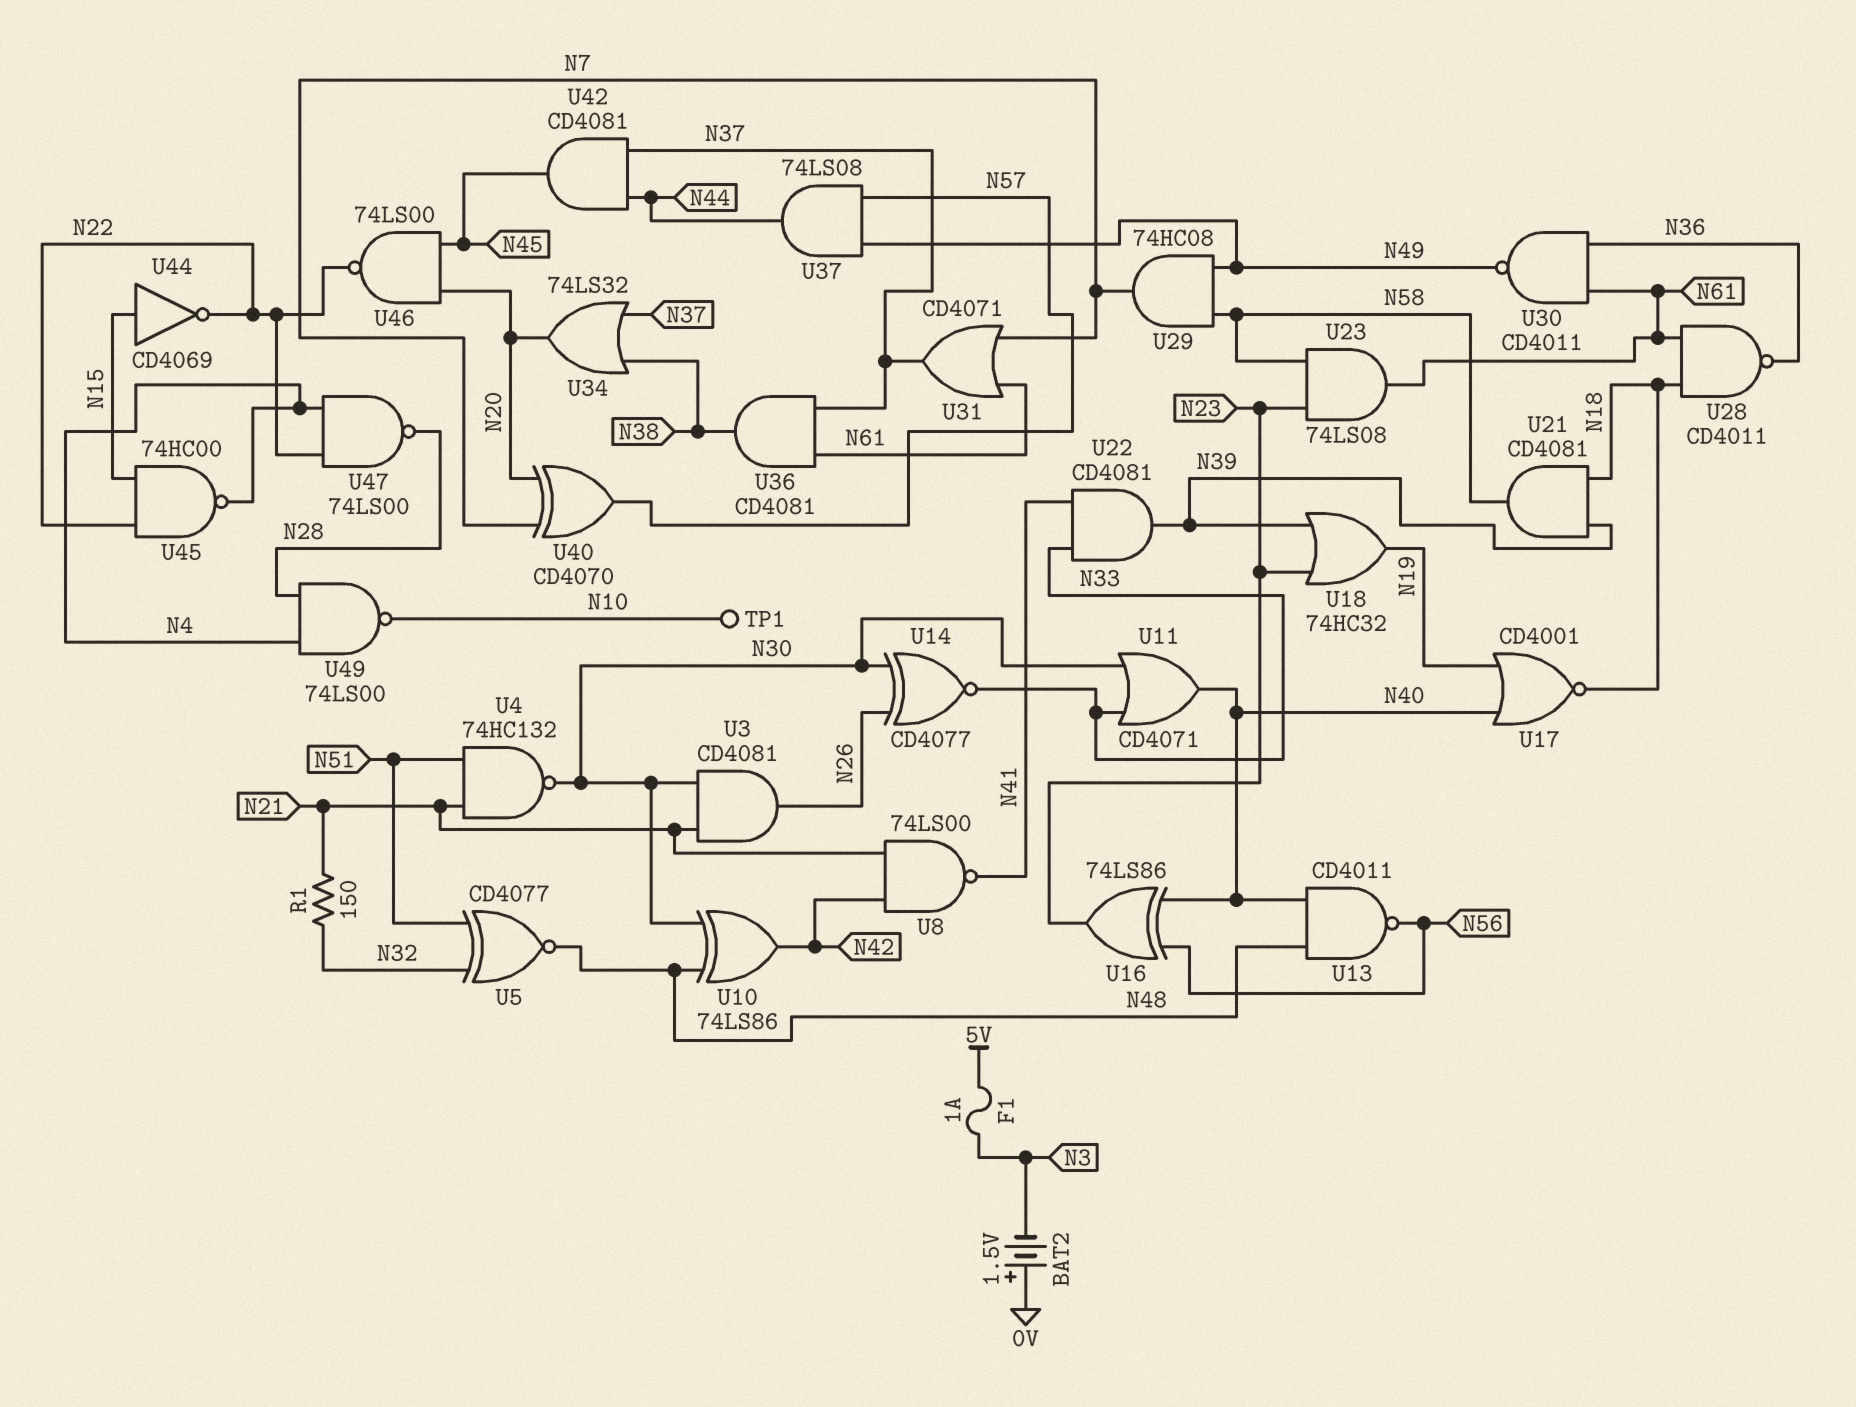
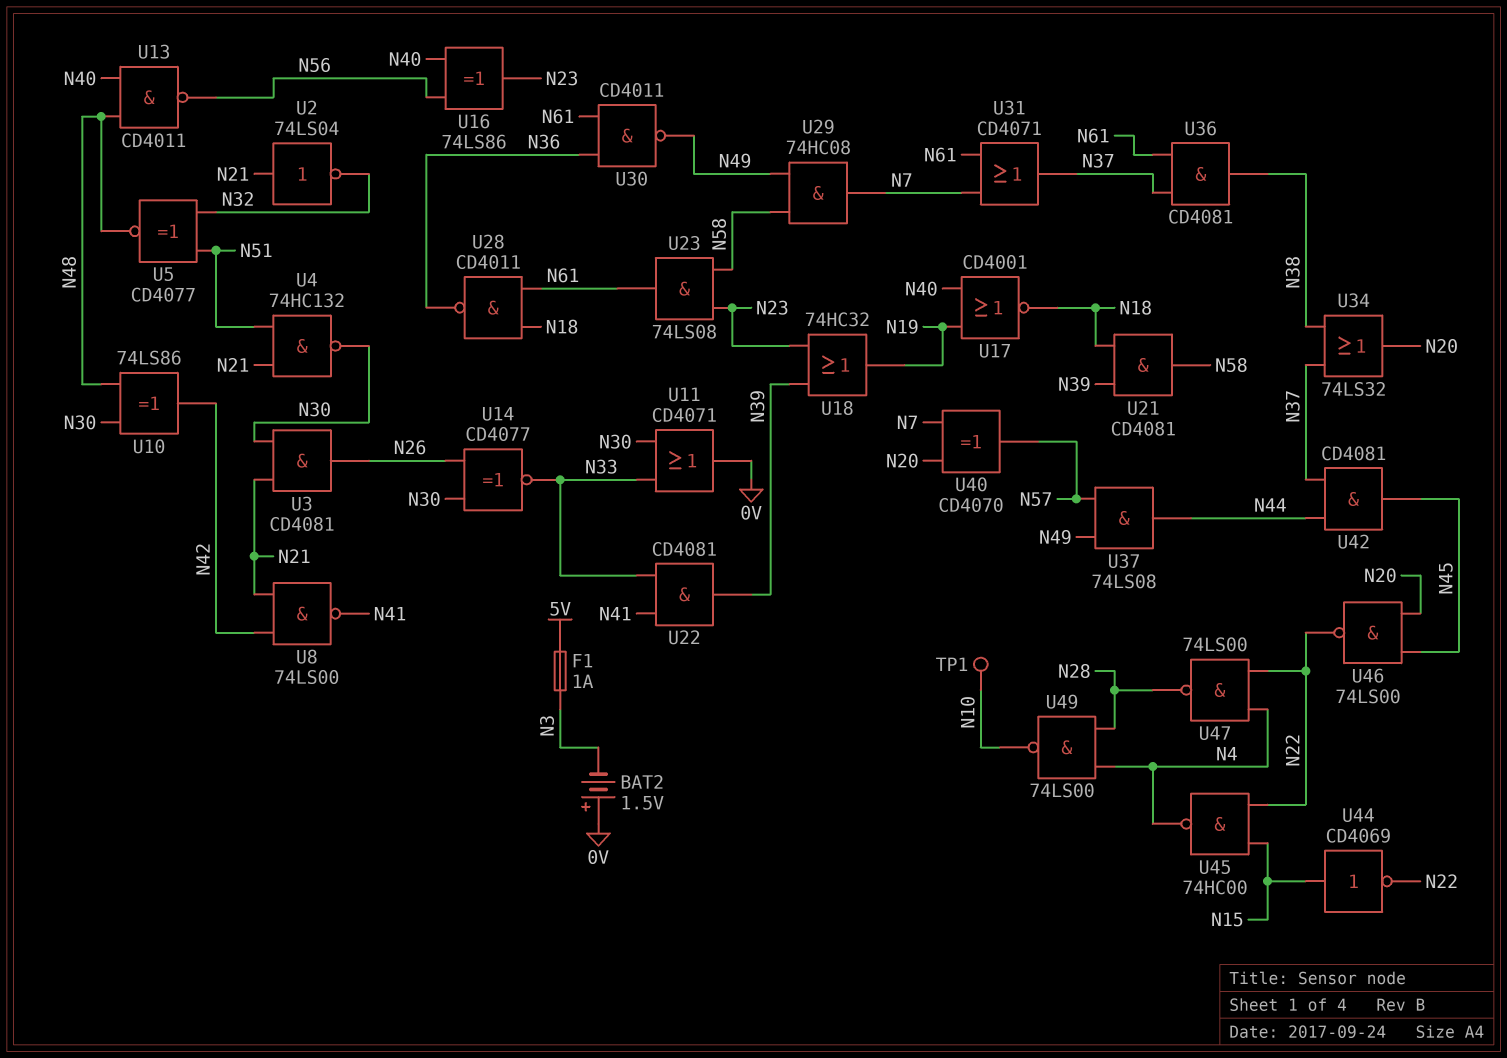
R1: 150 (N21, N32) -> none
U2: none -> NOT 74LS04 (in N21, out N32)
U11: OR CD4071 (in N30, in N33, out N40) -> OR CD4071 (in N30, in N33, out 0V)

